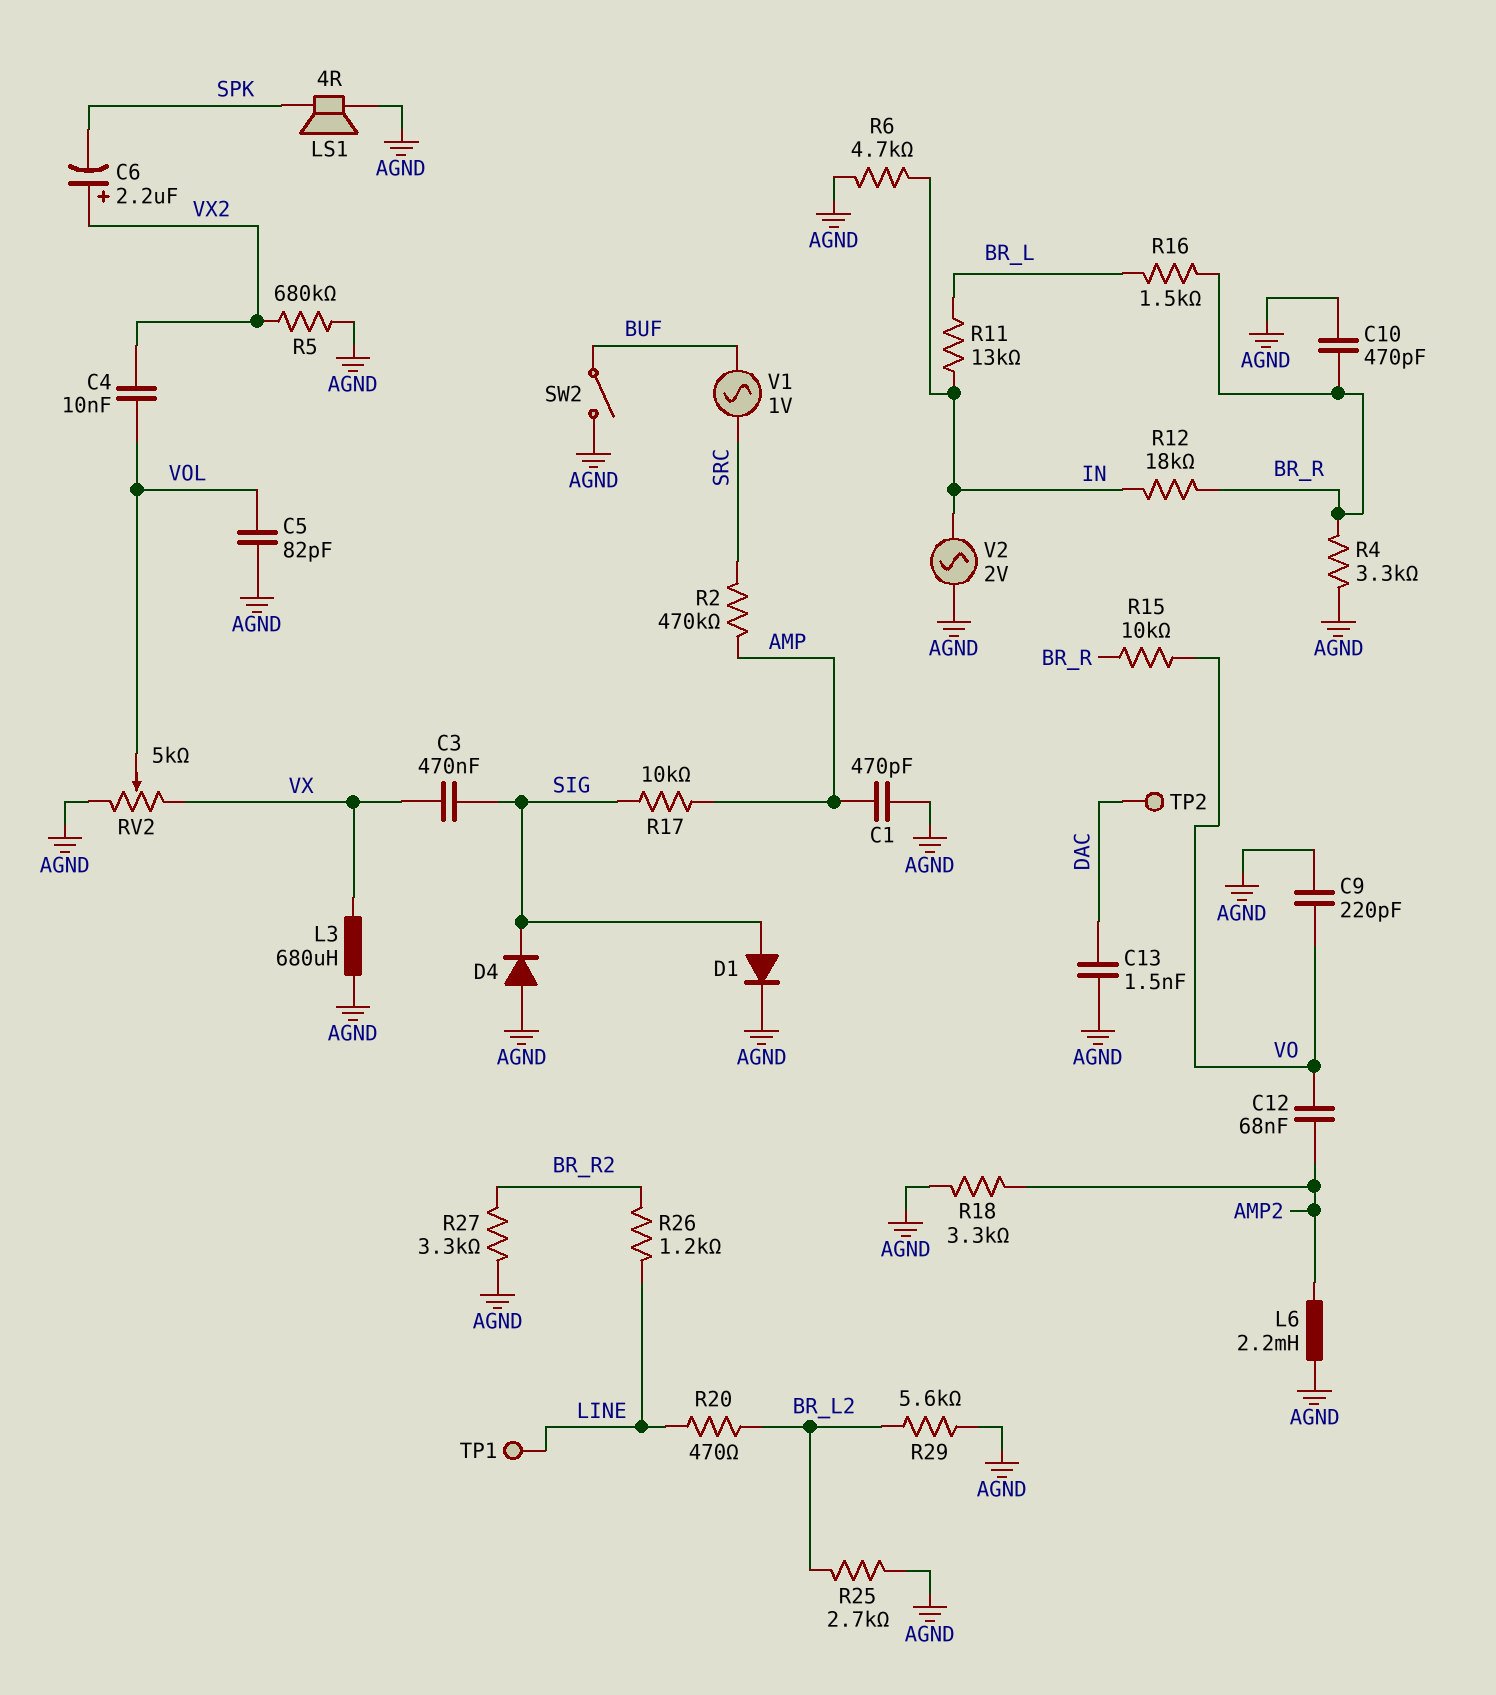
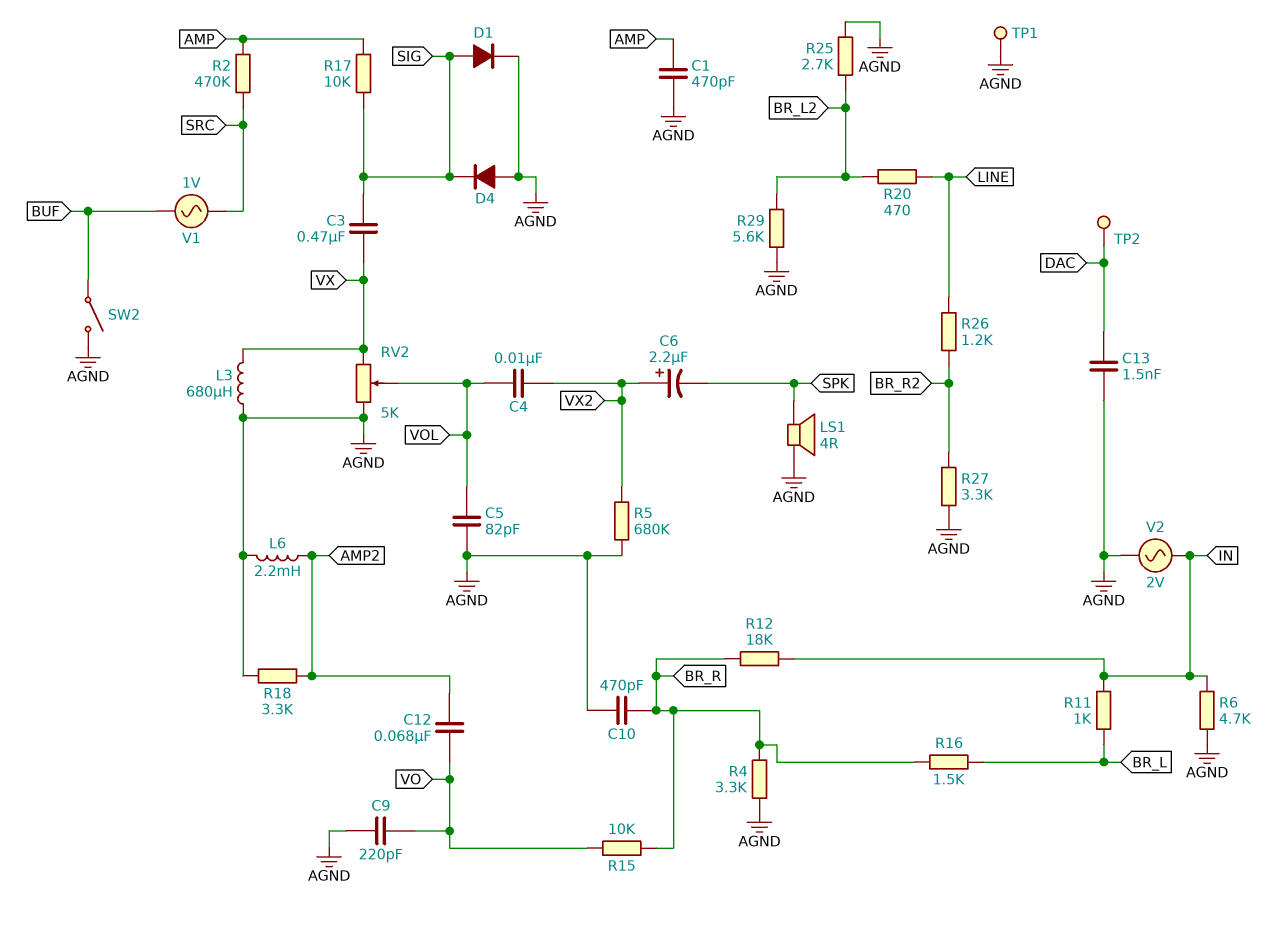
R11: 13k (BR_L, IN) -> 1k (BR_L, IN)
TP1: test point (LINE) -> test point (AGND)

